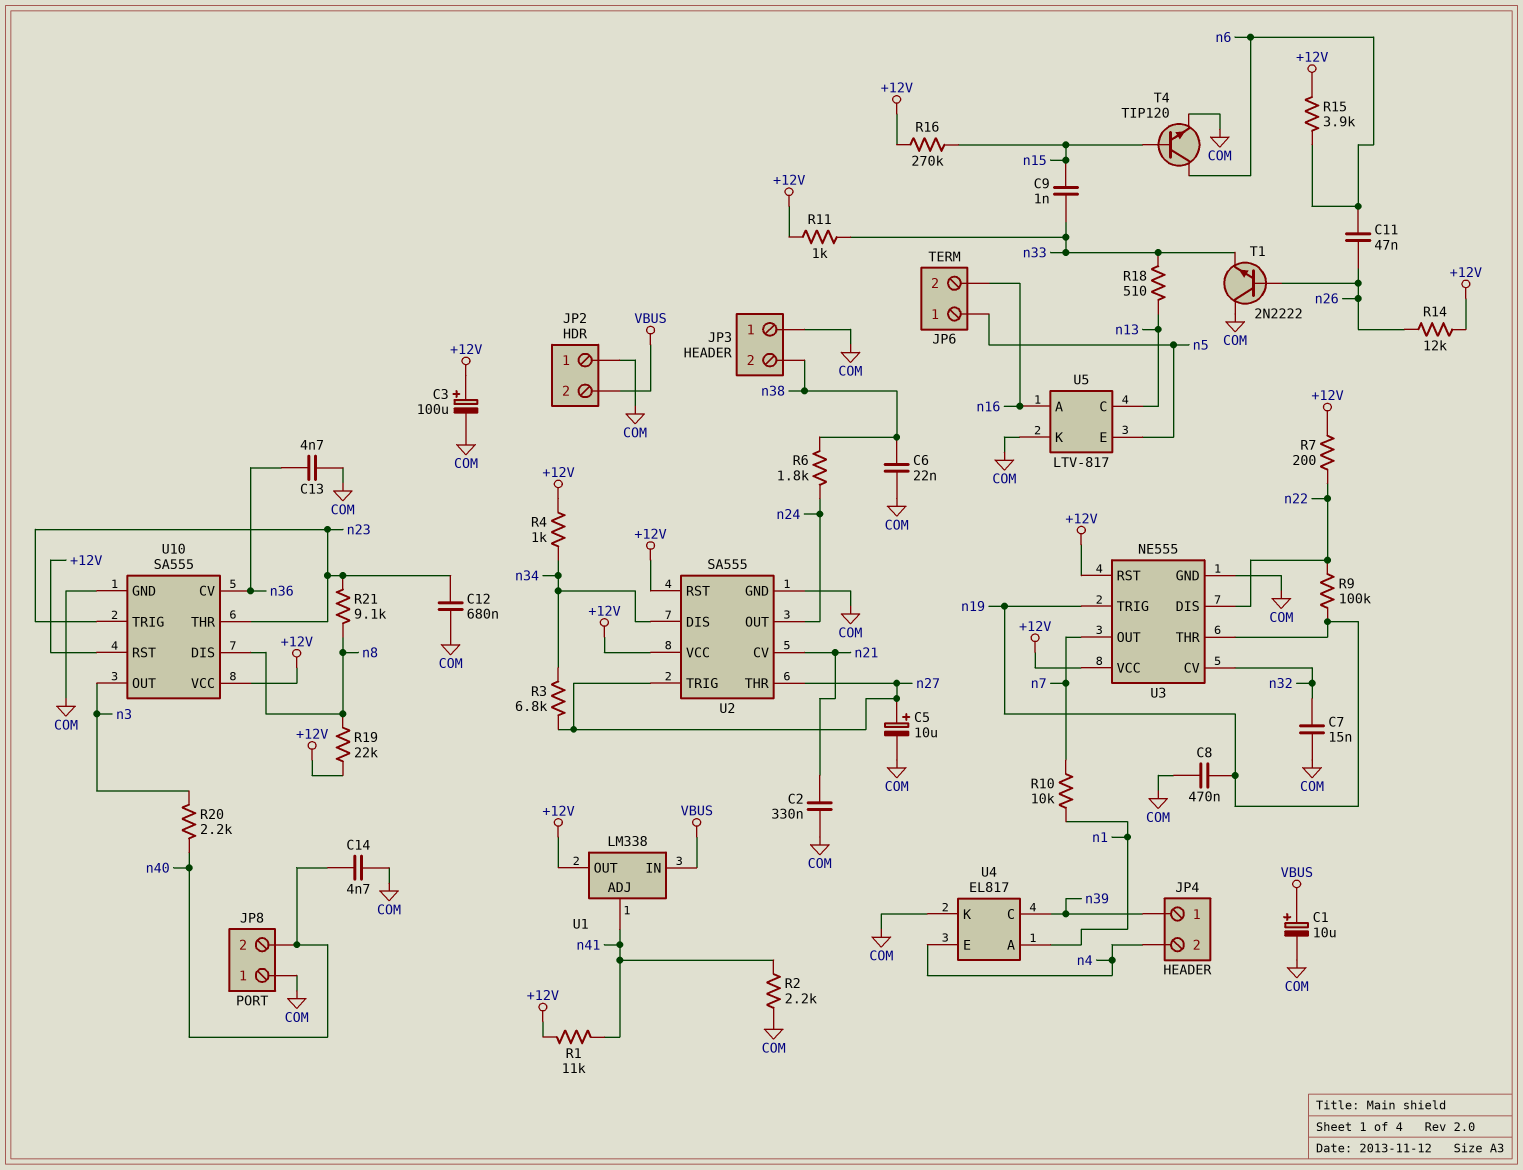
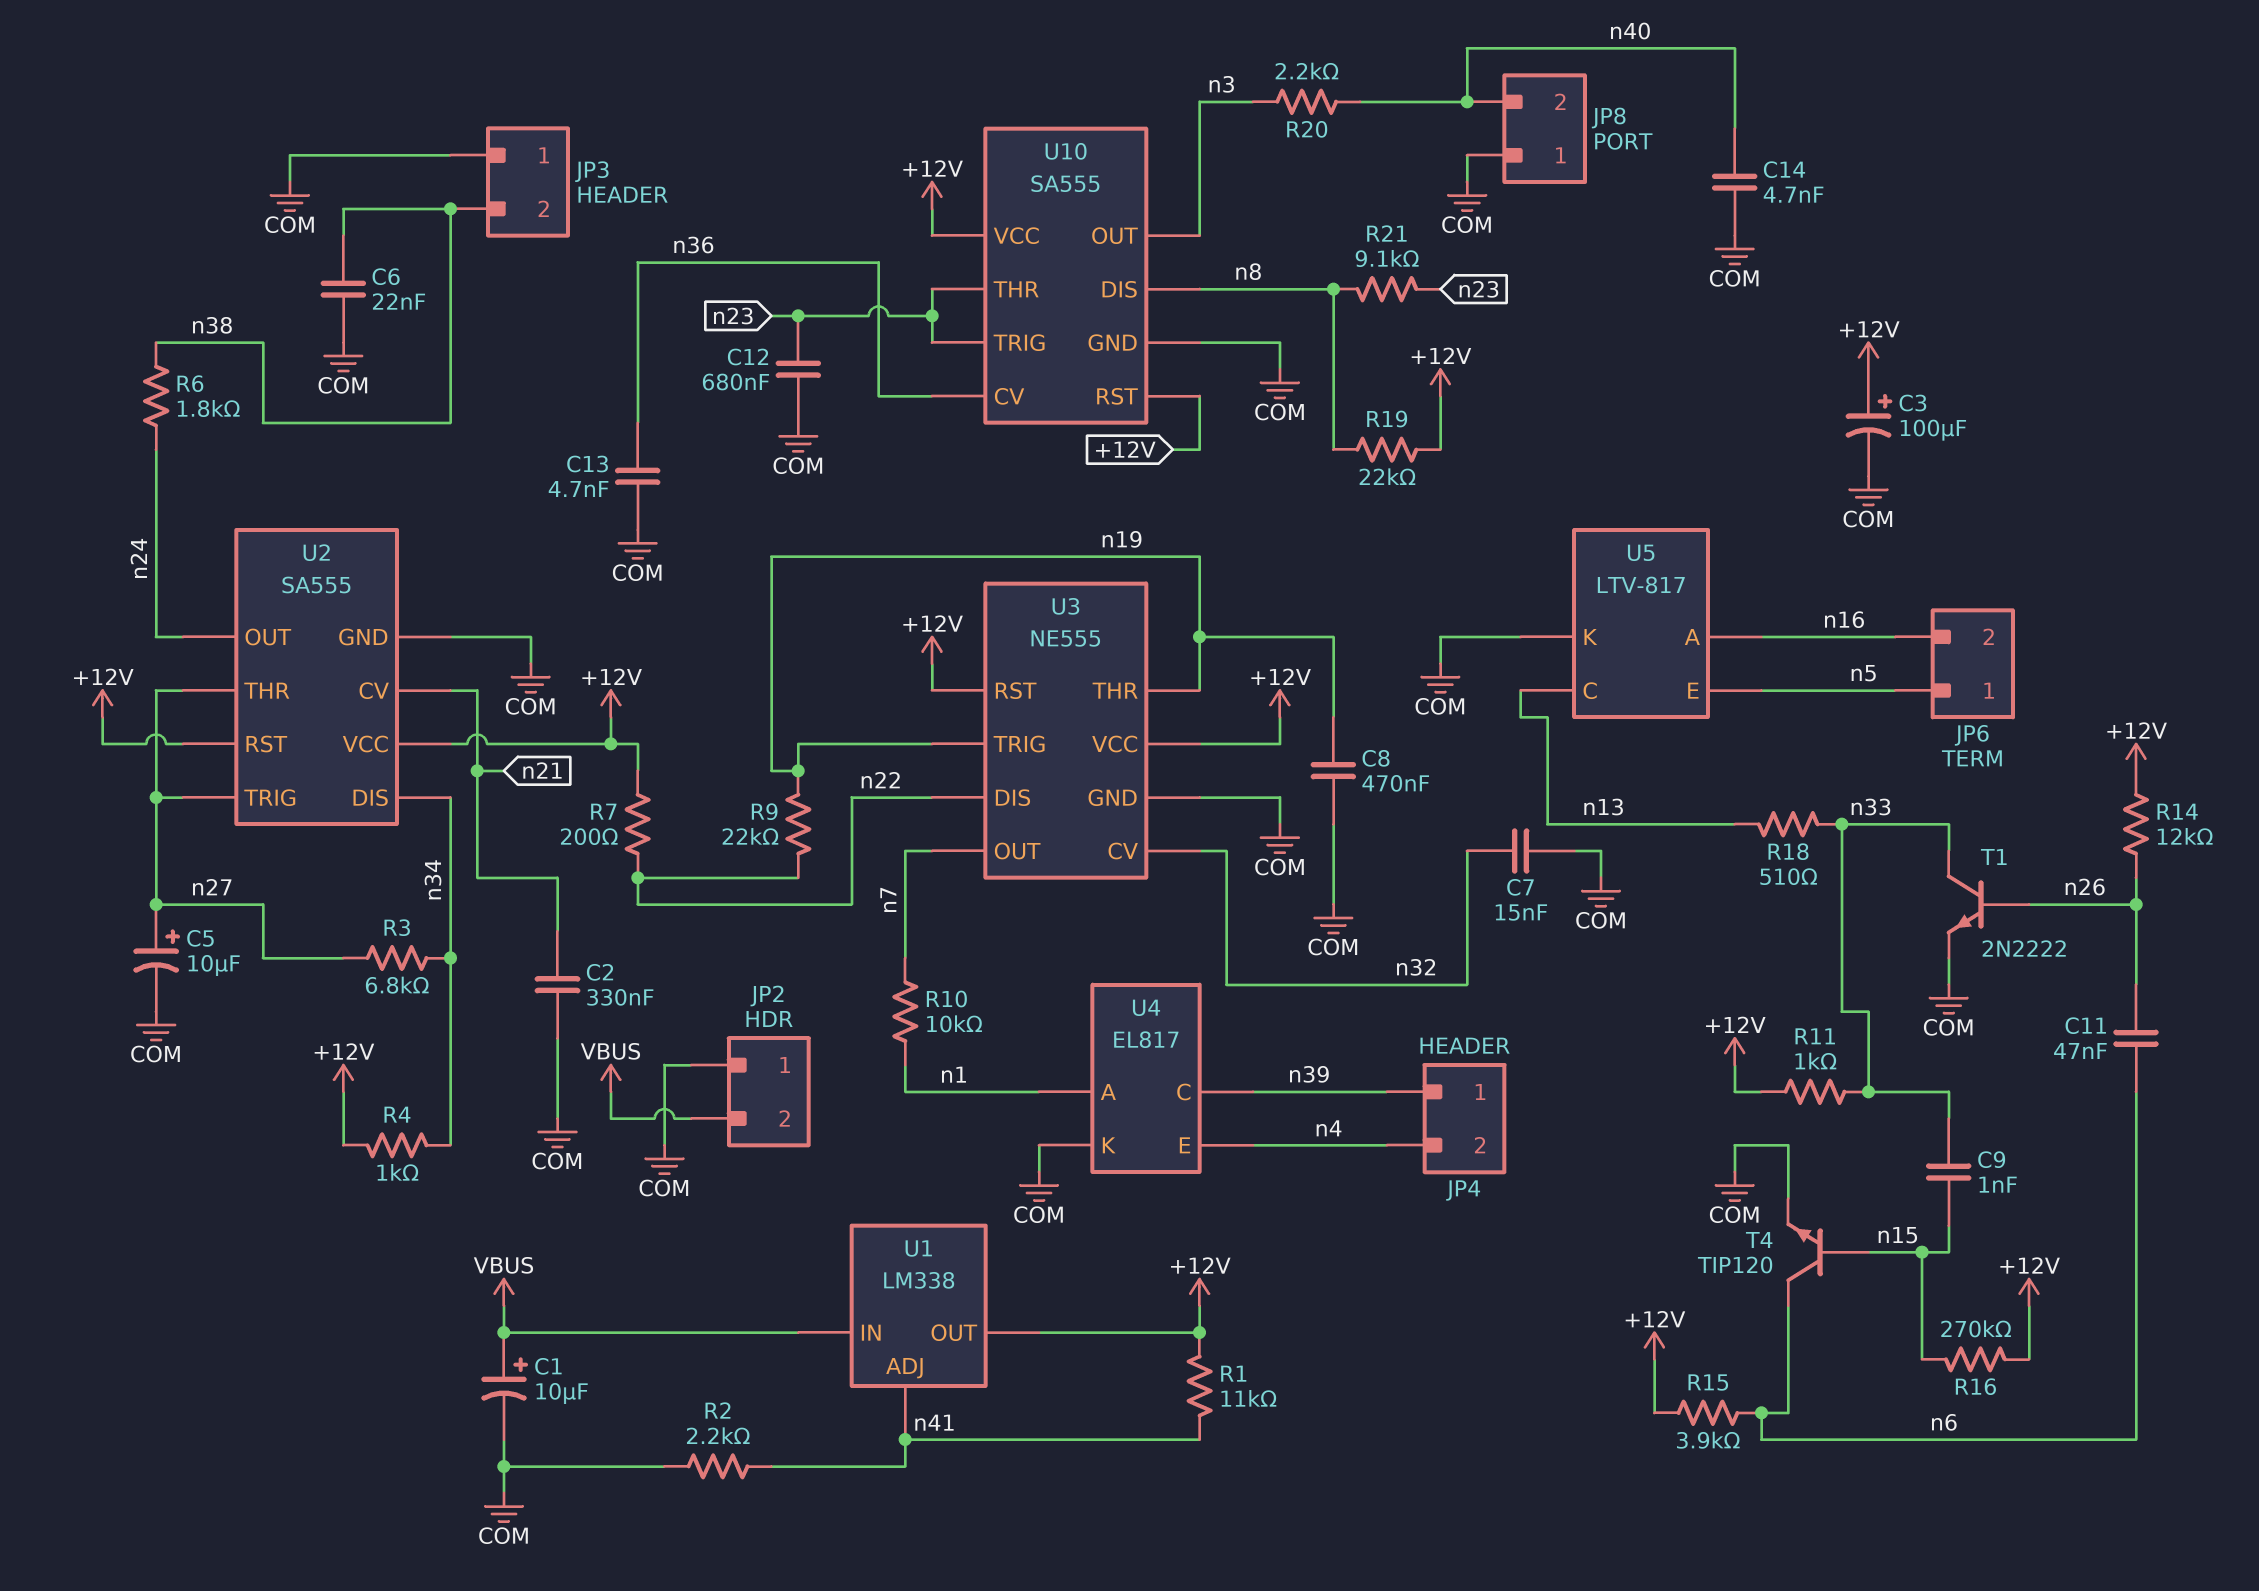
R9: 100k (n19, n22) -> 22k (n19, n22)
T1: NPN 2N2222 (B n26, C COM, E n33) -> NPN 2N2222 (B n26, C n33, E COM)

